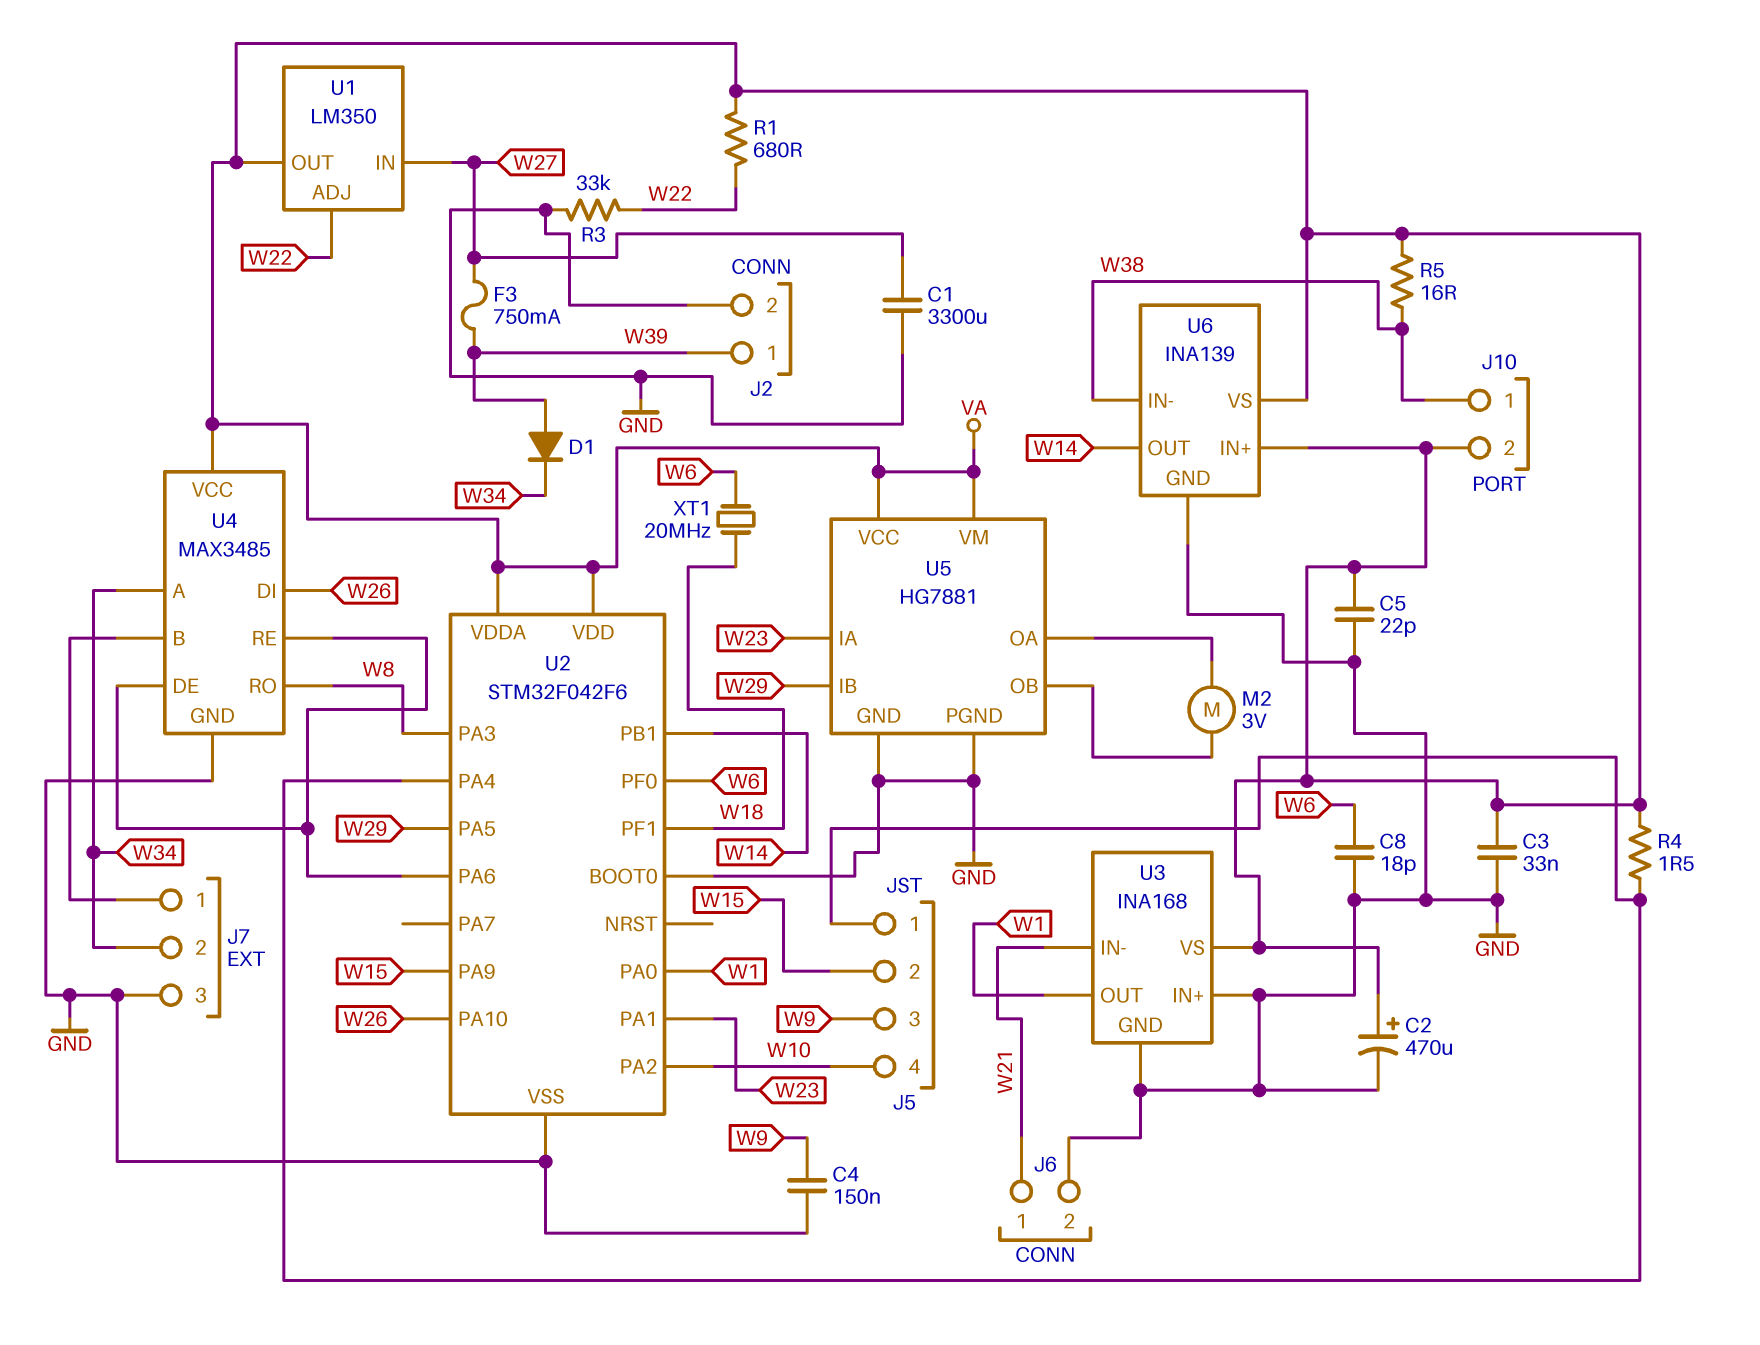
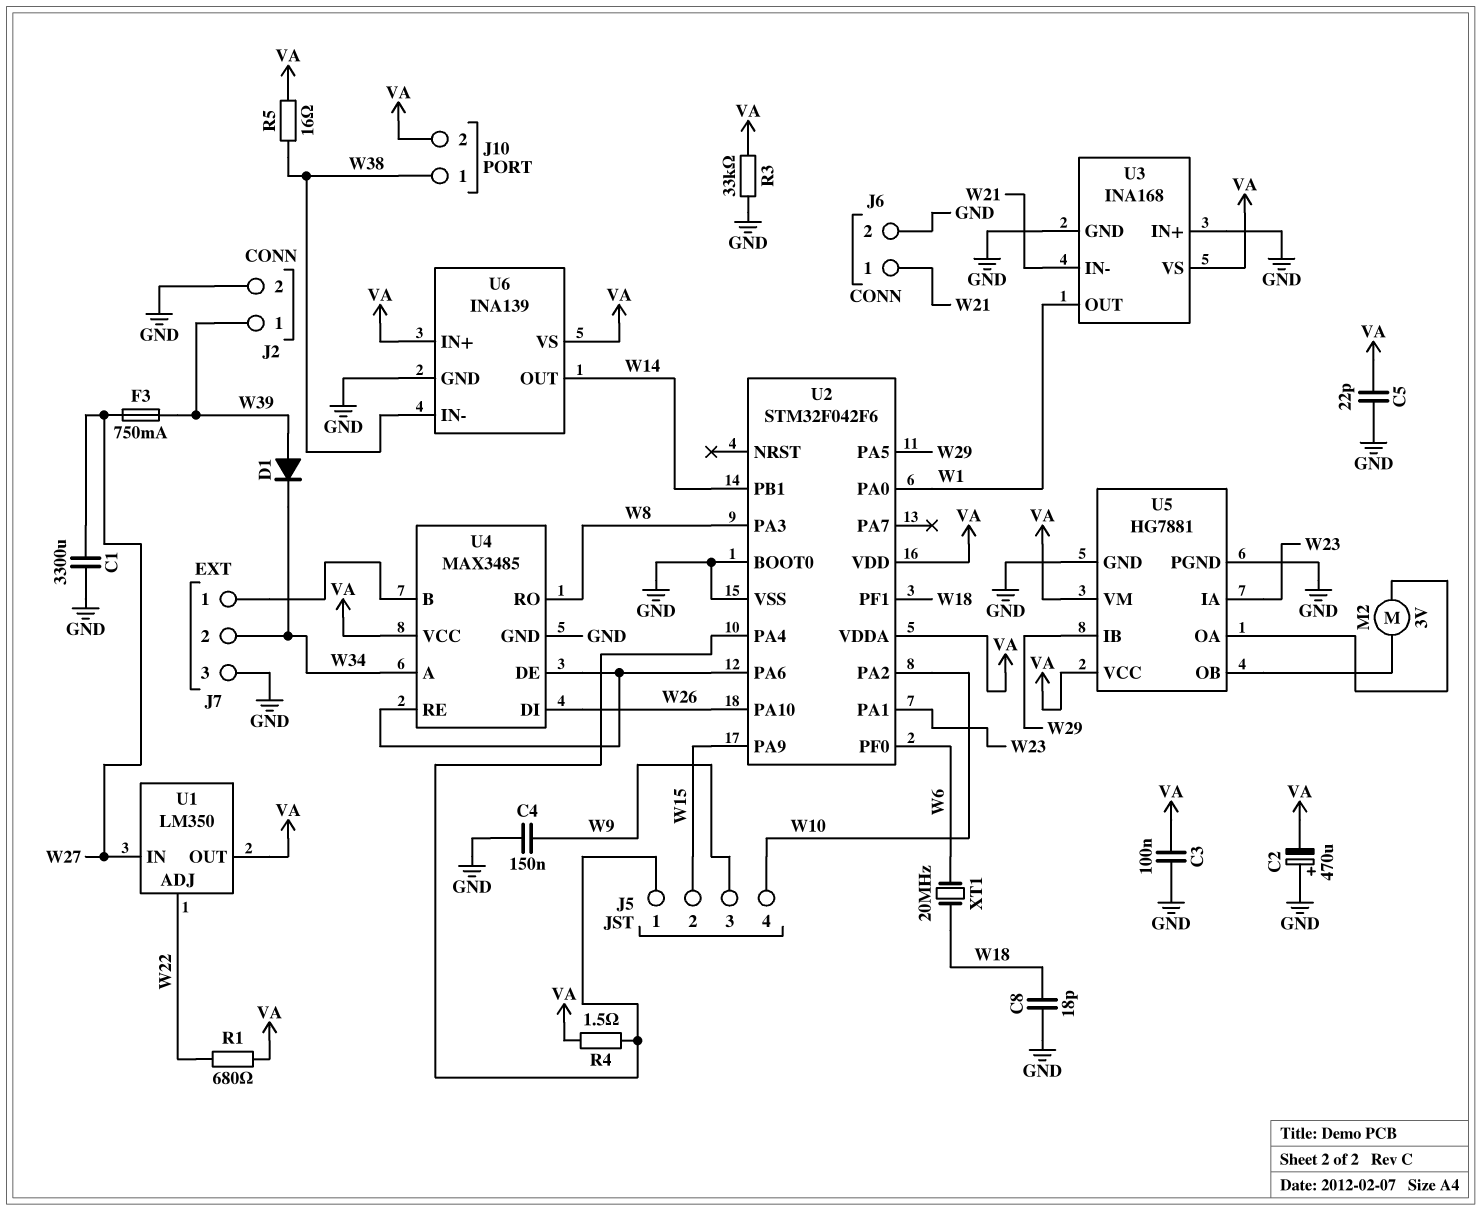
C2: 470uF (plus VA, minus GND) -> 470uF (plus GND, minus VA)
C3: 33nF (GND, VA) -> 100nF (GND, VA)
C8: 18pF (GND, W6) -> 18pF (GND, W18)
R3: 33k (GND, W22) -> 33k (GND, VA)

